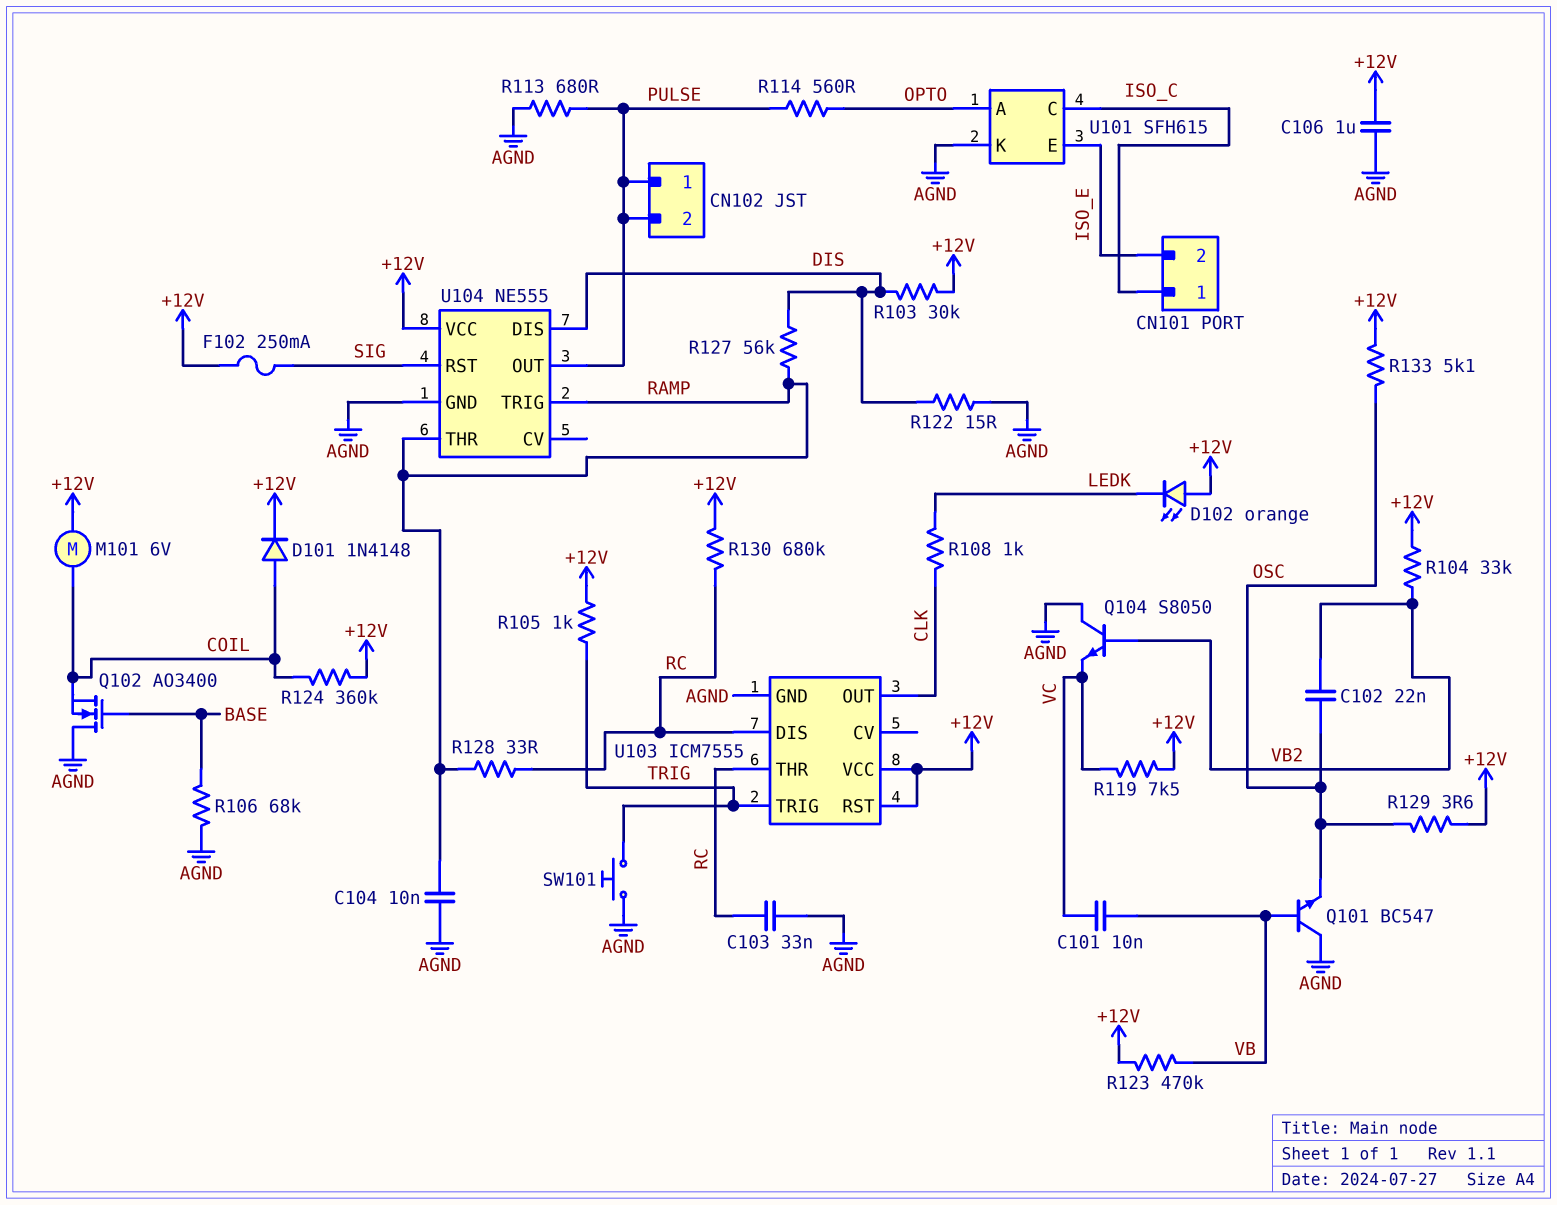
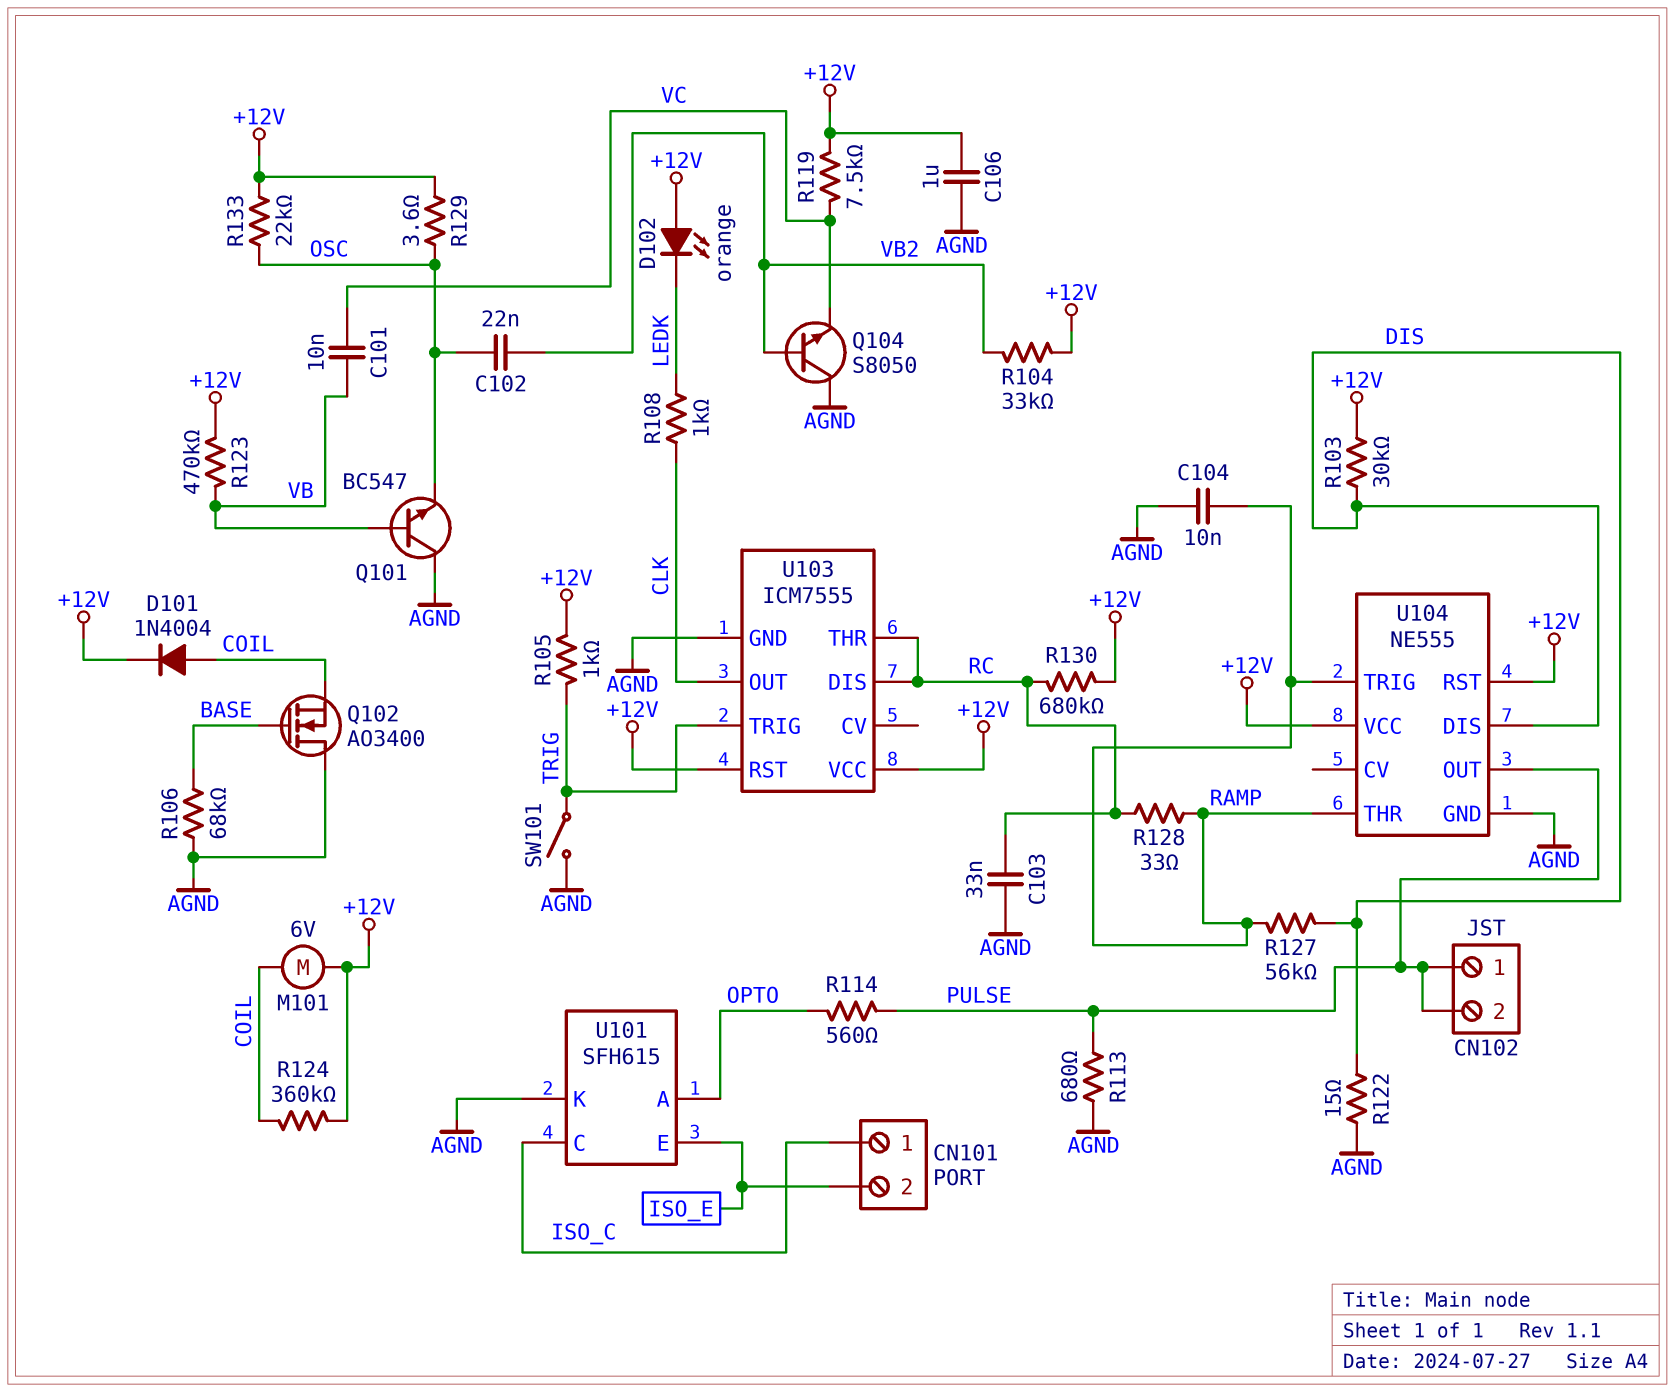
D101: diode 1N4148 (A COIL, K +12V) -> diode 1N4004 (A COIL, K +12V)
F102: 250mA (+12V, SIG) -> none
R133: 5.1k (+12V, OSC) -> 22k (+12V, OSC)
SW101: button (AGND, TRIG) -> switch (AGND, TRIG)
U104 pin RST: SIG -> +12V

